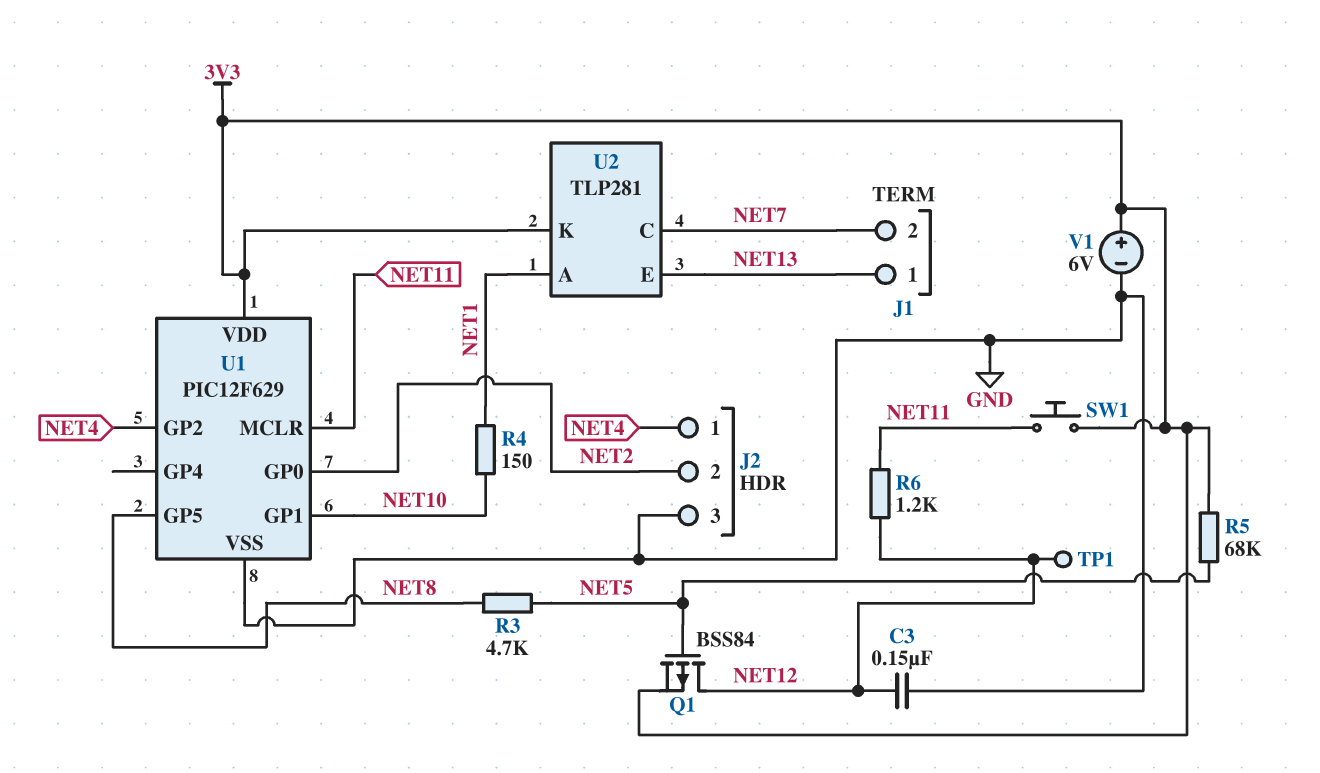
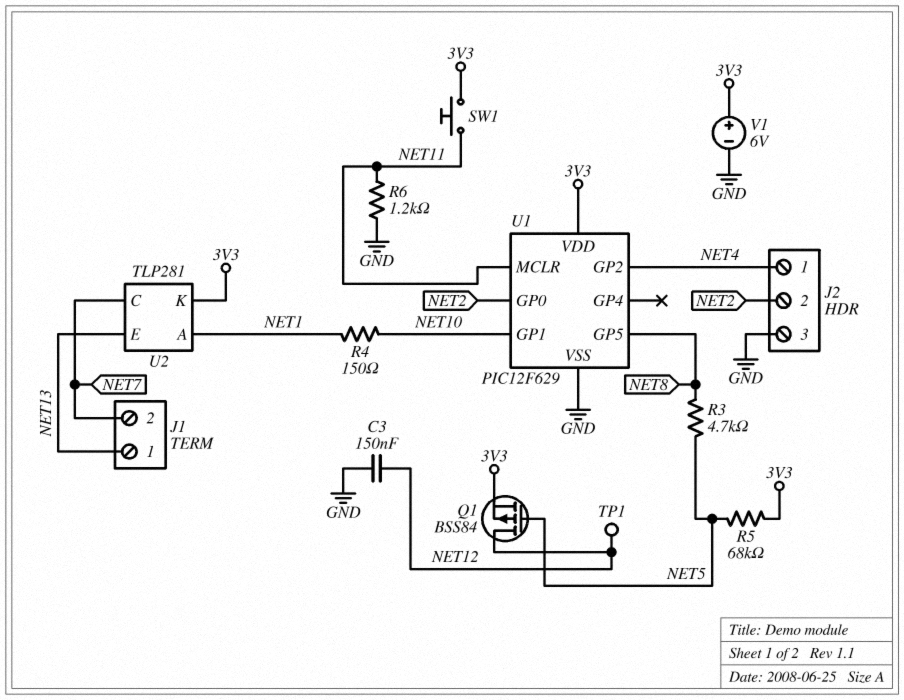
R6: 1.2k (NET11, NET12) -> 1.2k (GND, NET11)

